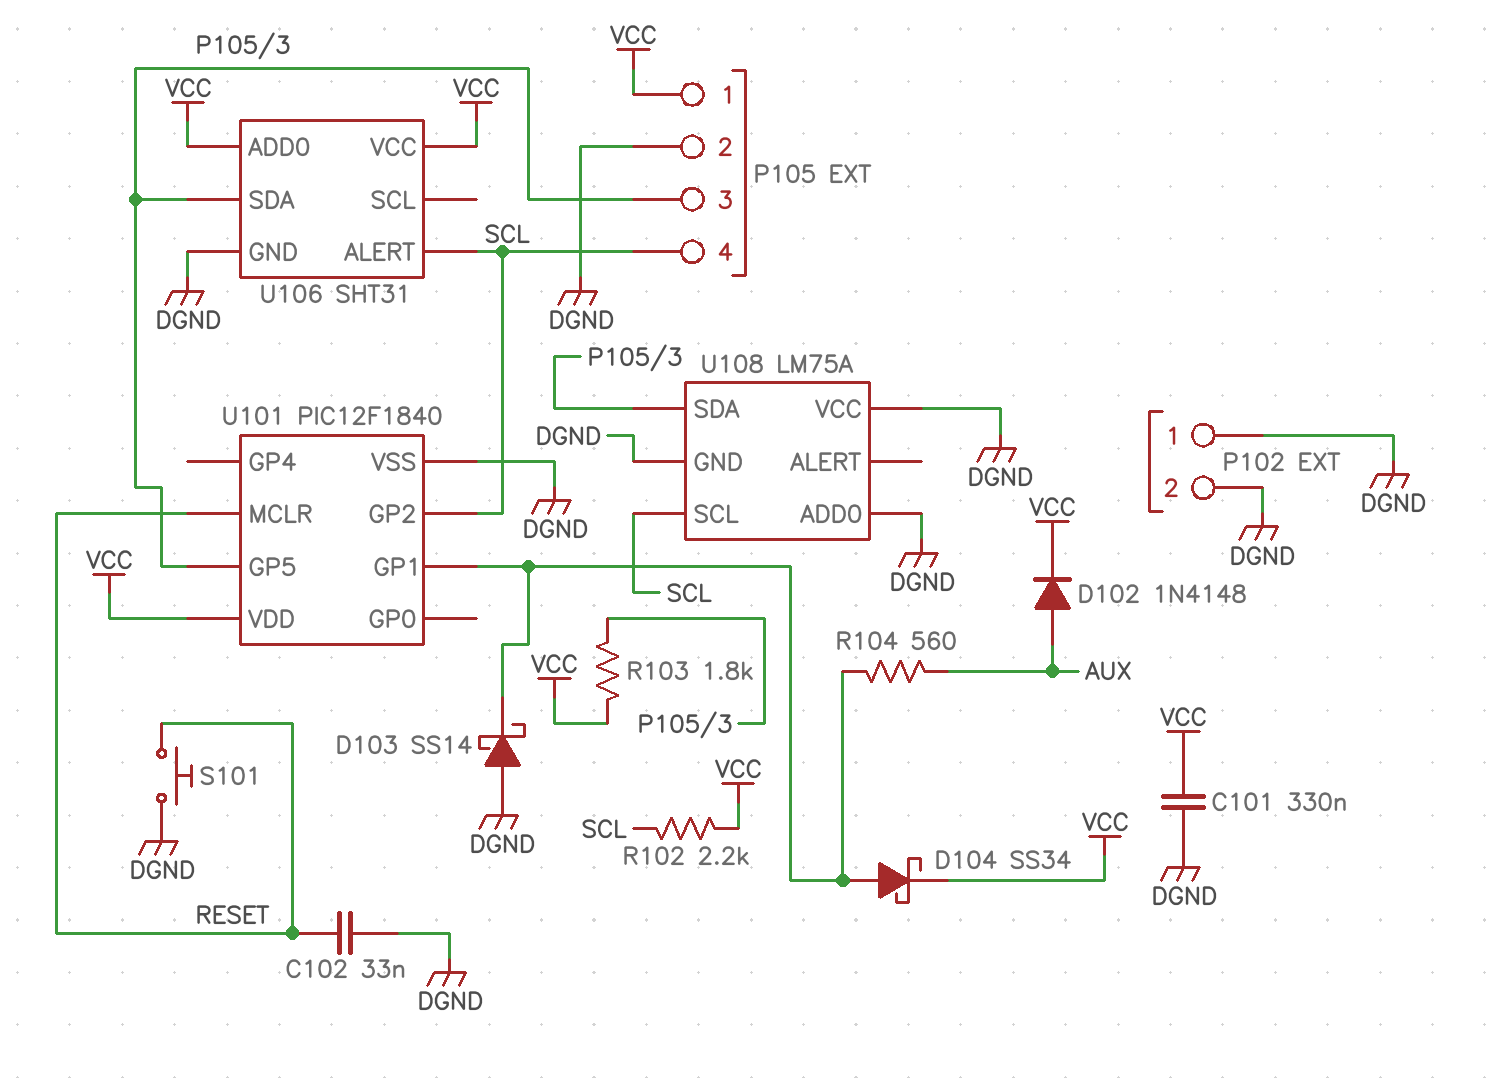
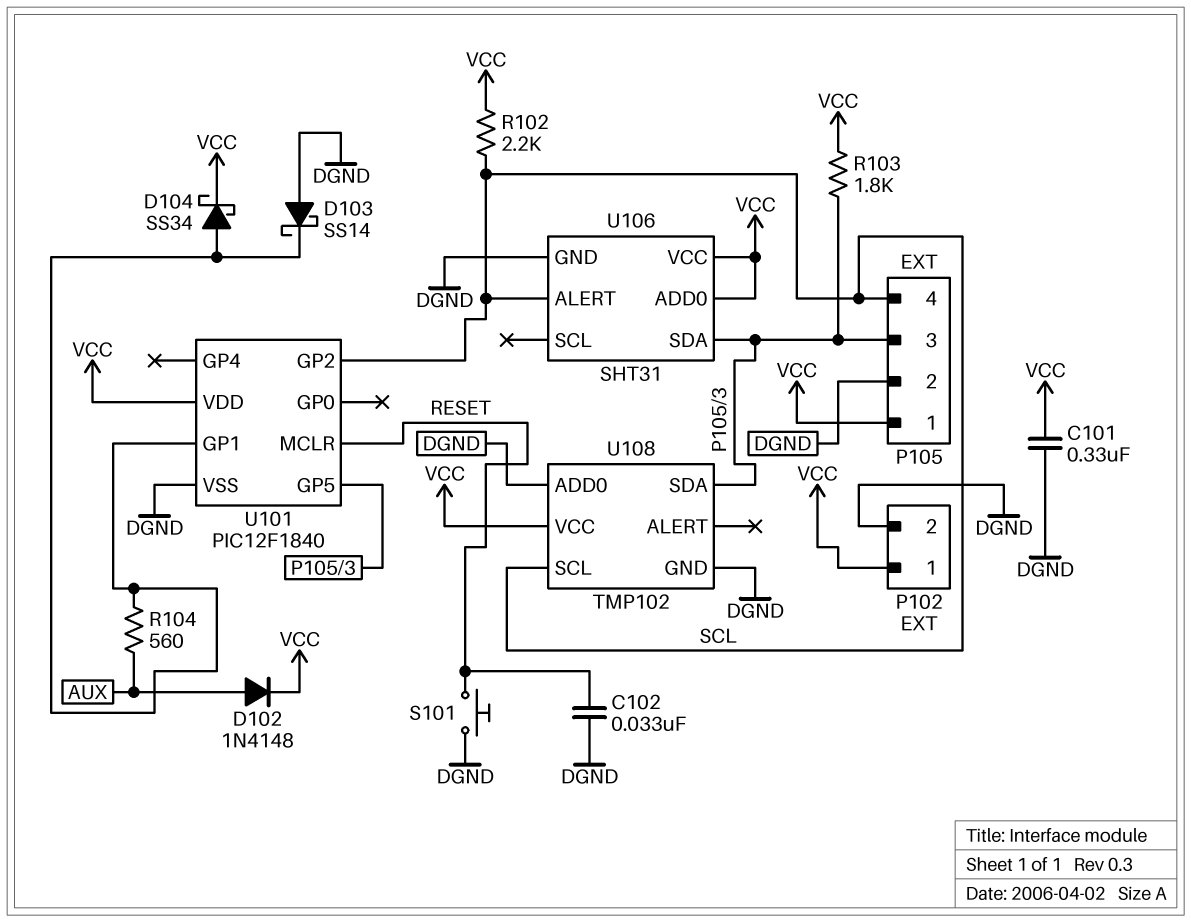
P102 pin 1: DGND -> VCC
U108: LM75A -> TMP102
U108 pin VCC: DGND -> VCC

